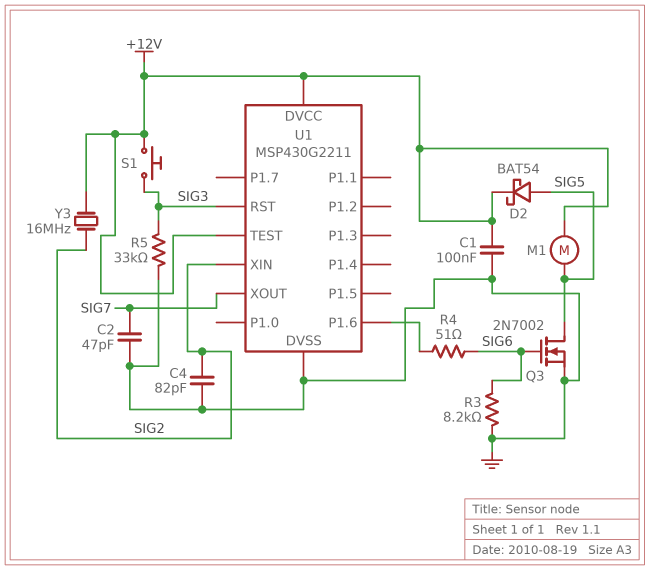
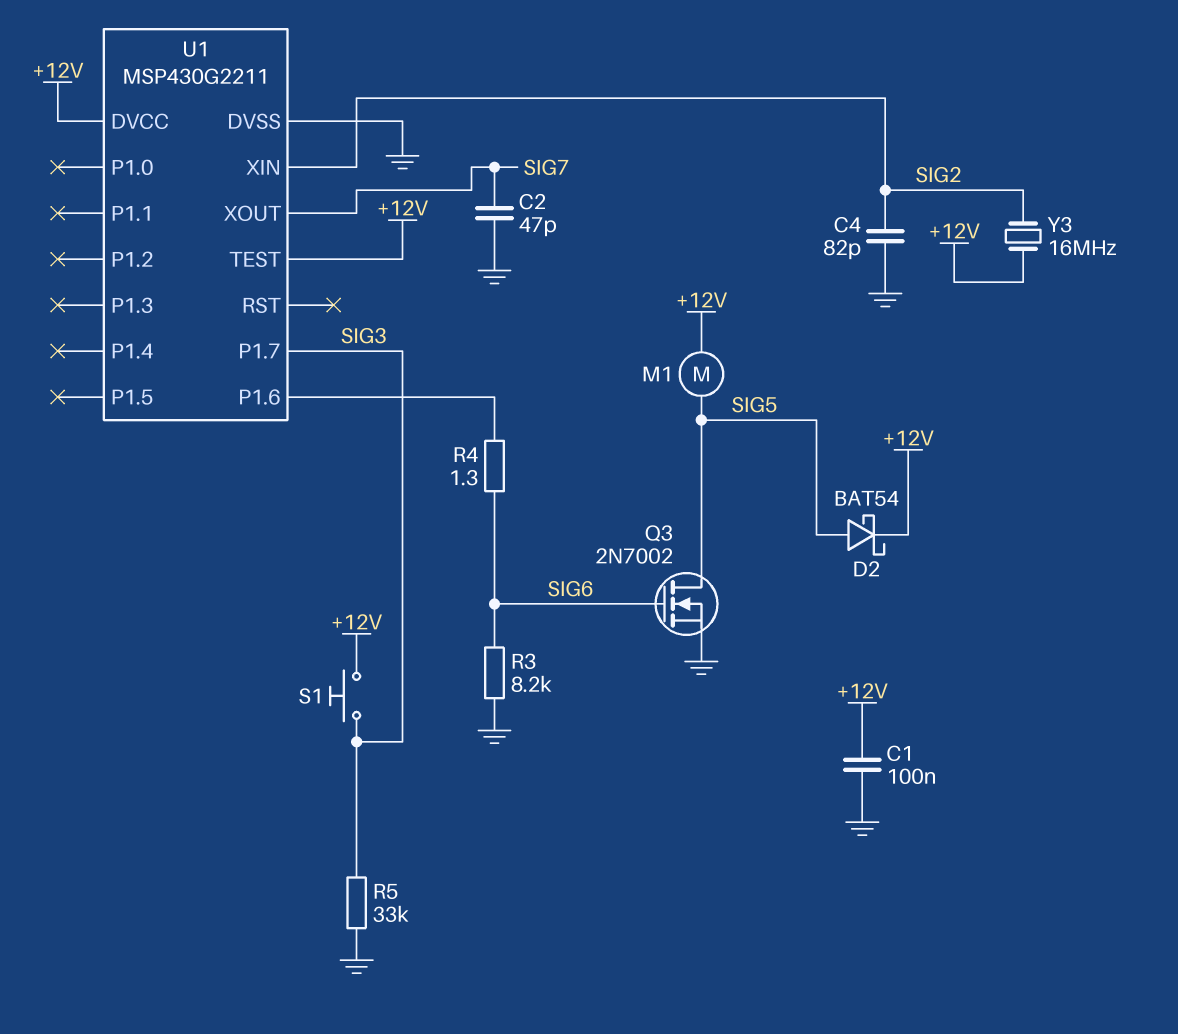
R4: 51 (SIG6, U1/P1.6) -> 1.3 (SIG6, U1/P1.6)
U1 pin P1.7: none -> SIG3
U1 pin RST: SIG3 -> none

